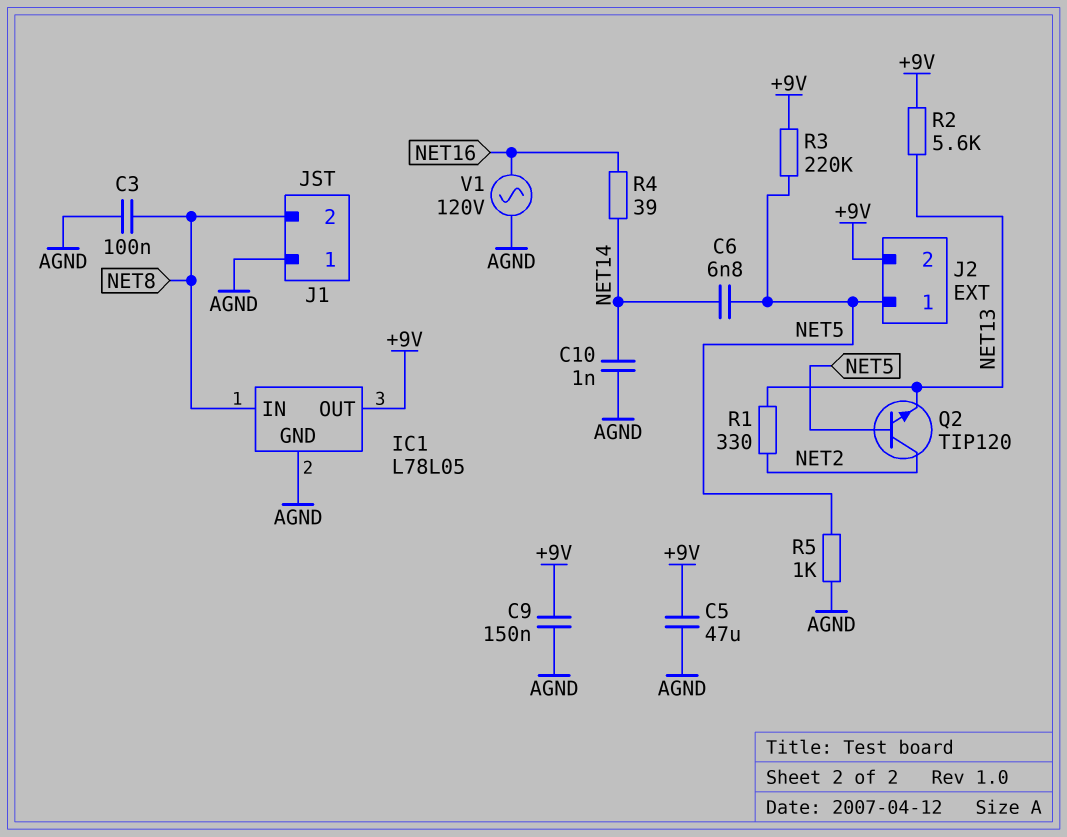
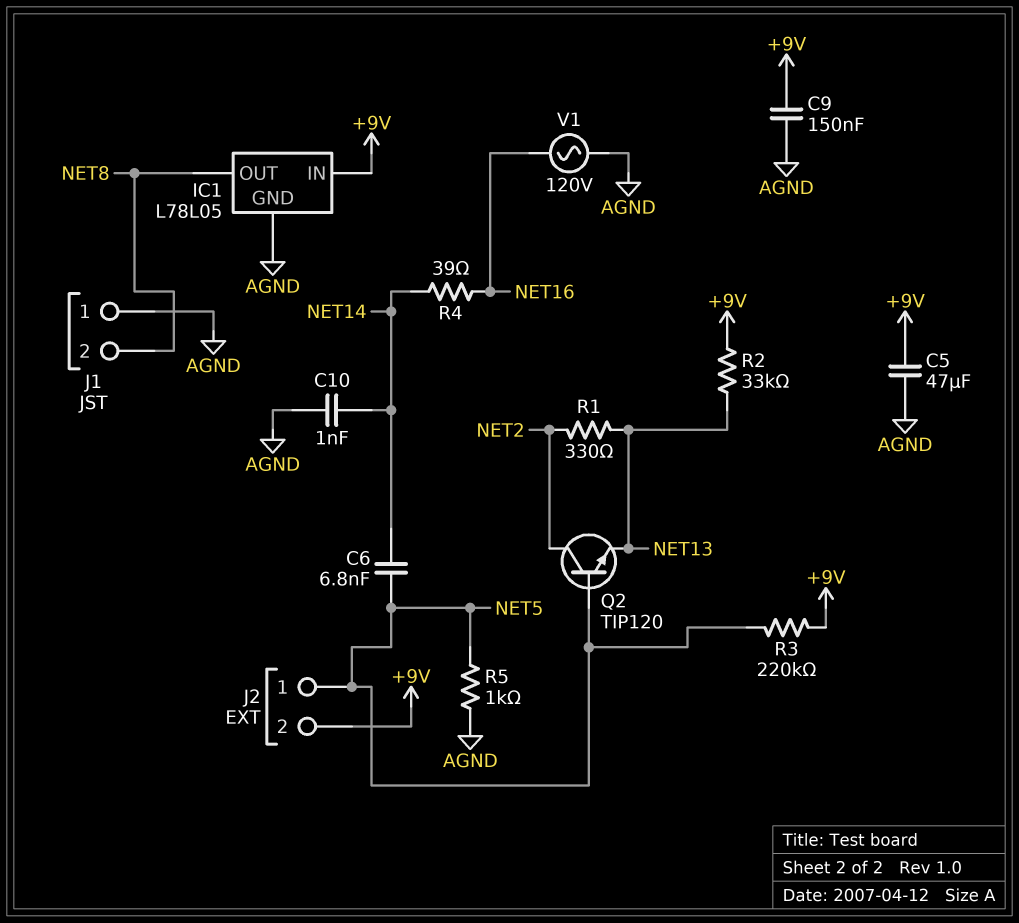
C3: 100nF (AGND, NET8) -> none
IC1 pin IN: NET8 -> +9V
IC1 pin OUT: +9V -> NET8
R2: 5.6k (+9V, NET13) -> 33k (+9V, NET13)

